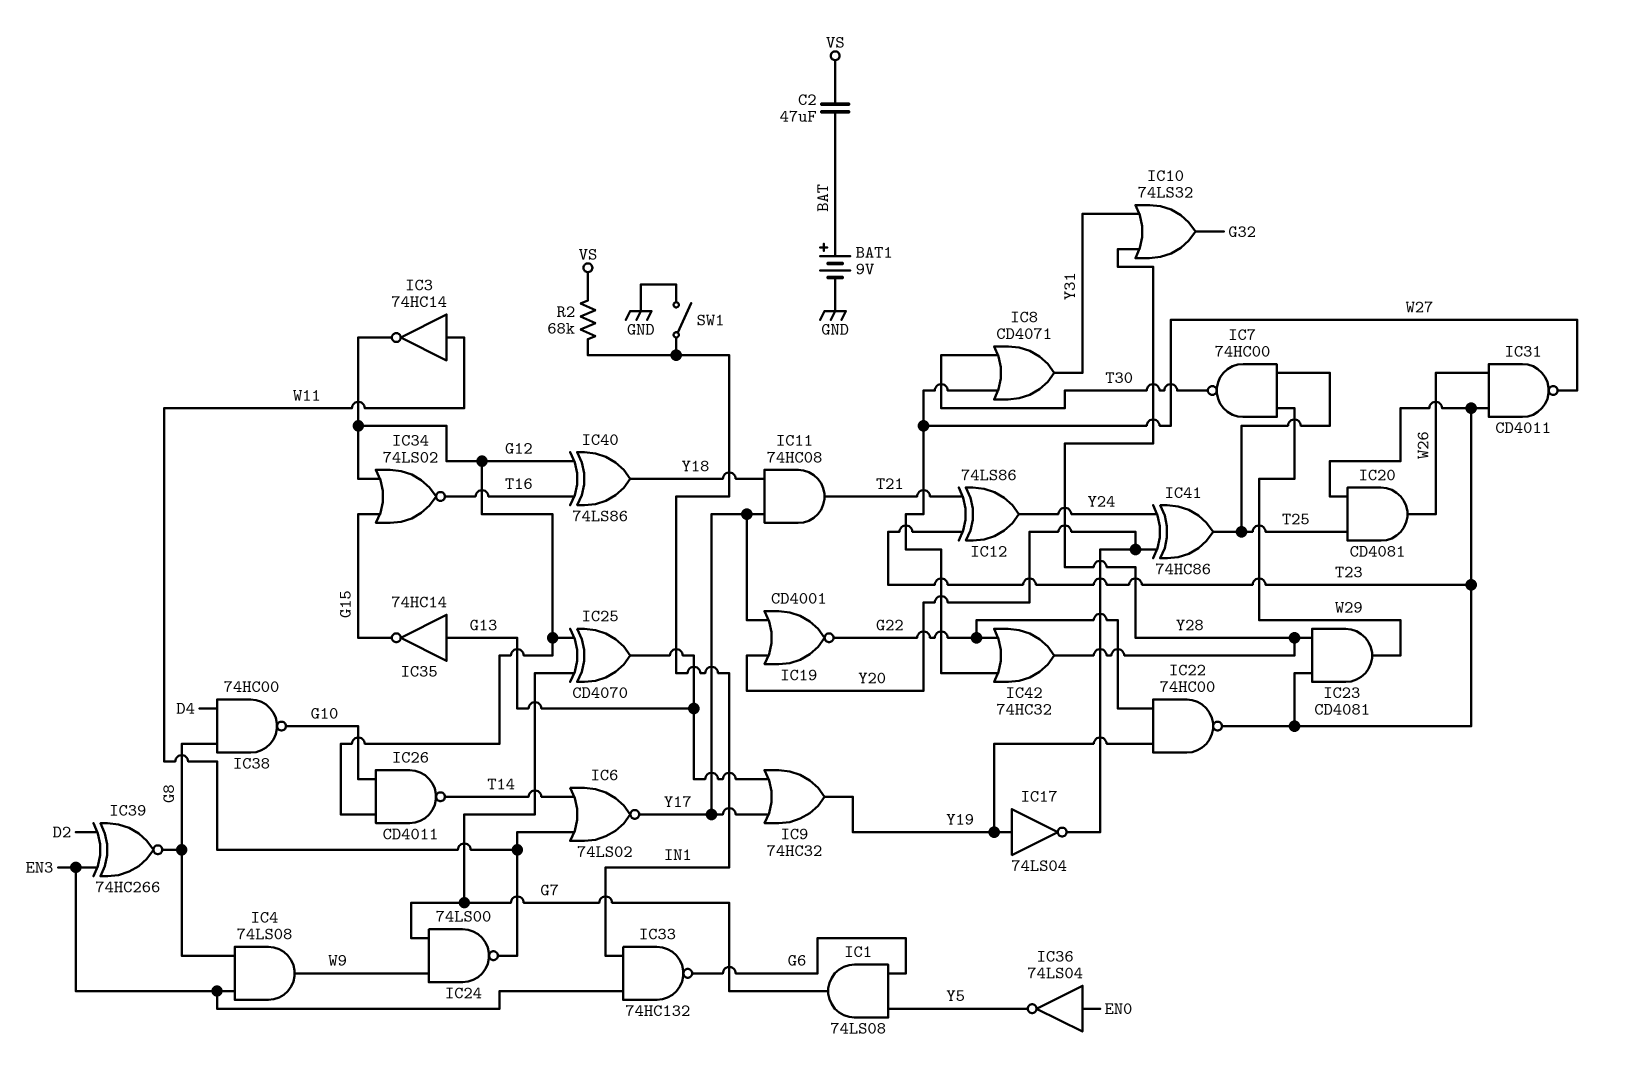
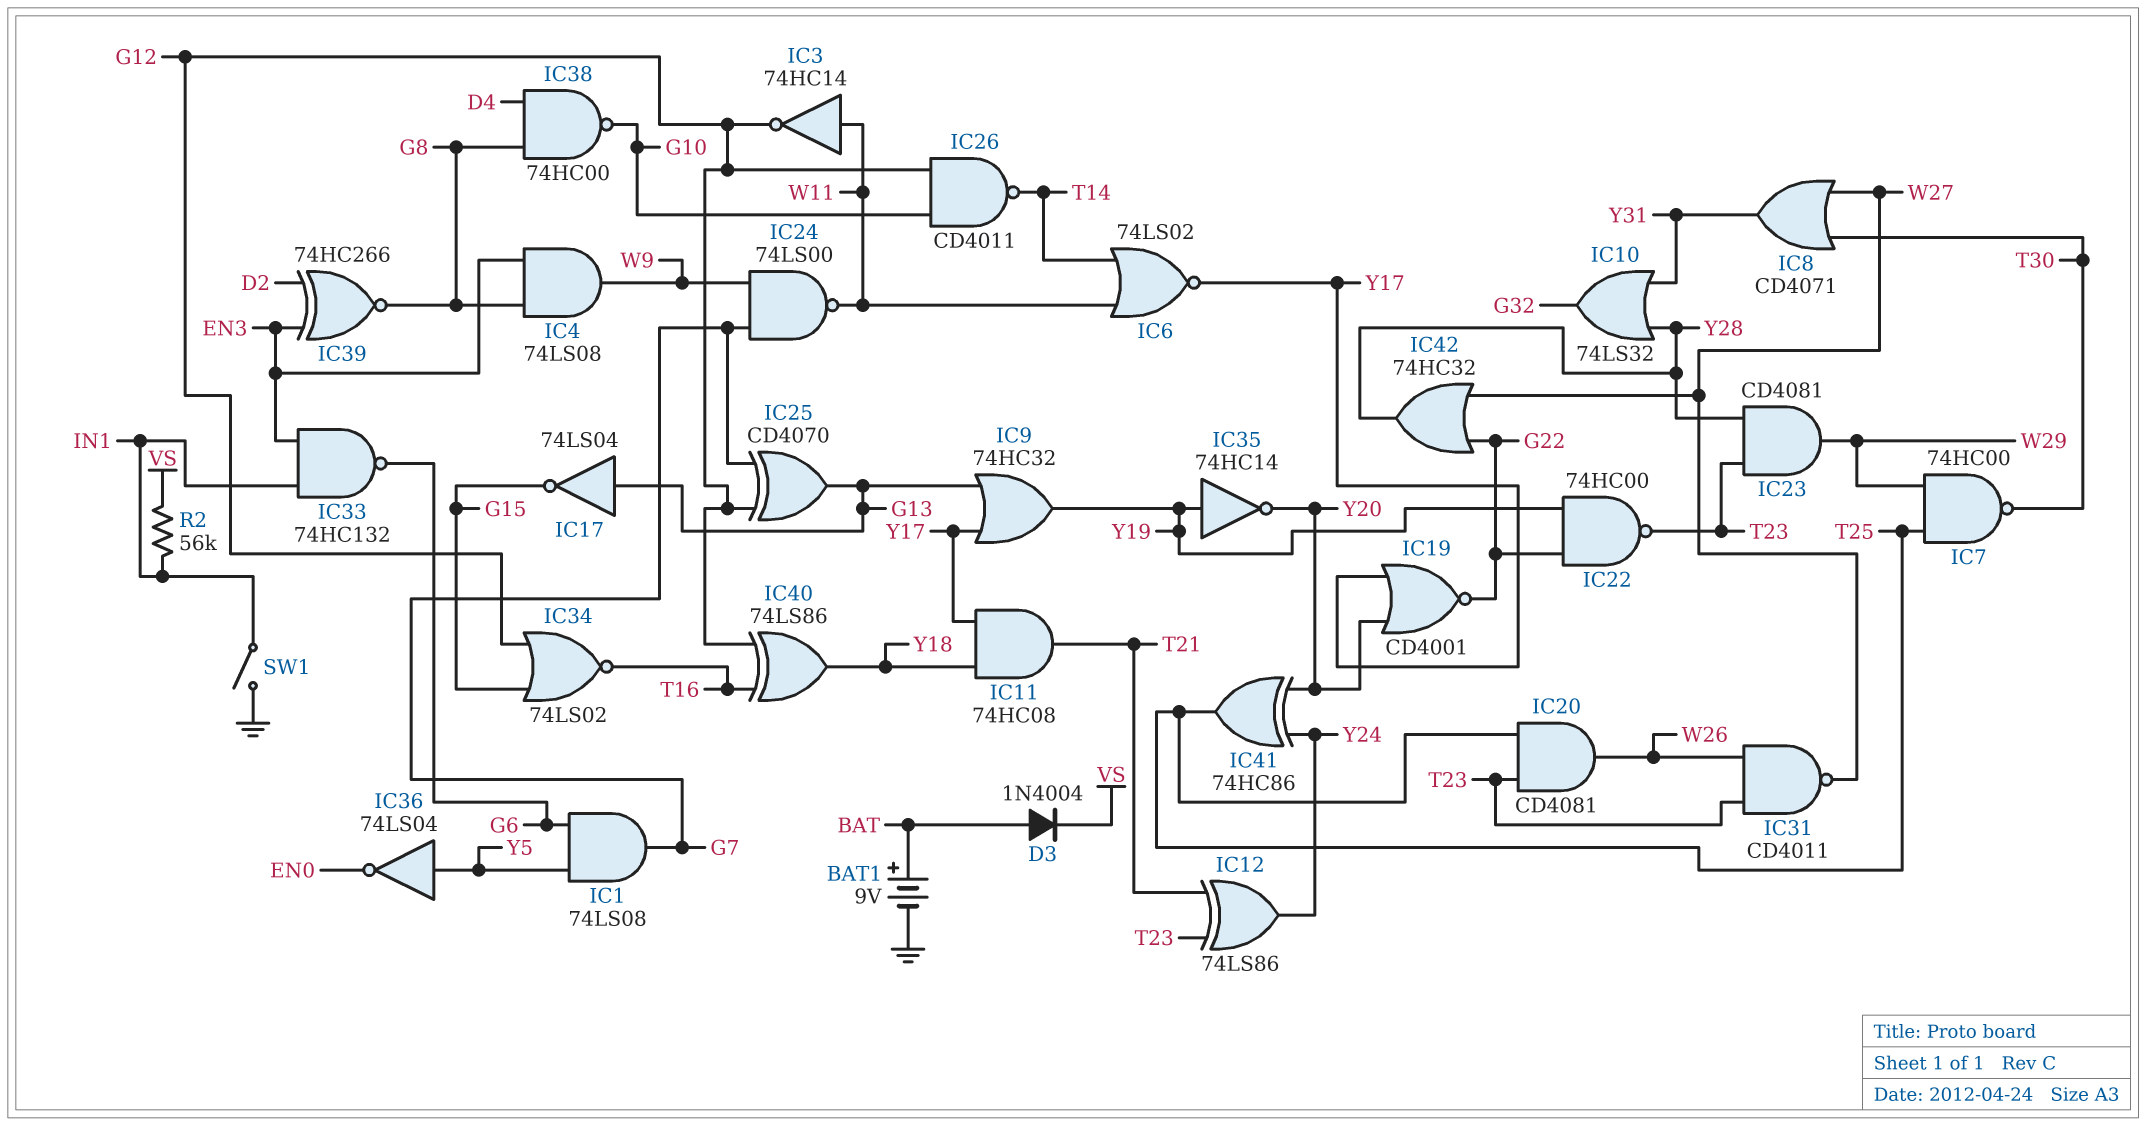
C2: 47uF (BAT, VS) -> none
D3: none -> diode 1N4004 (A BAT, K VS)
IC17: NOT 74LS04 (in Y19, out Y20) -> NOT 74LS04 (in G13, out G15)
IC35: NOT 74HC14 (in G13, out G15) -> NOT 74HC14 (in Y19, out Y20)
IC36: NOT 74LS04 (in EN0, out Y5) -> NOT 74LS04 (in Y5, out EN0)
R2: 68k (IN1, VS) -> 56k (IN1, VS)

